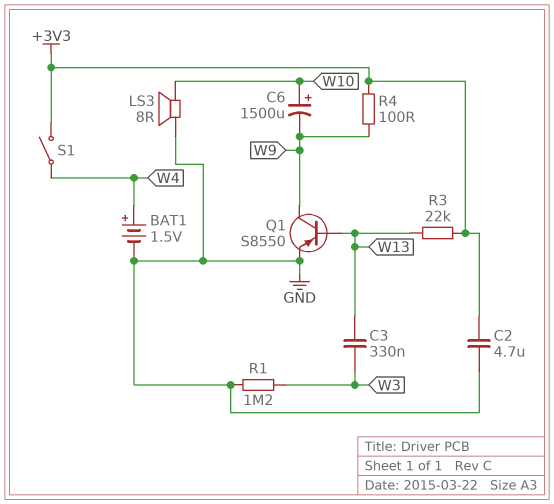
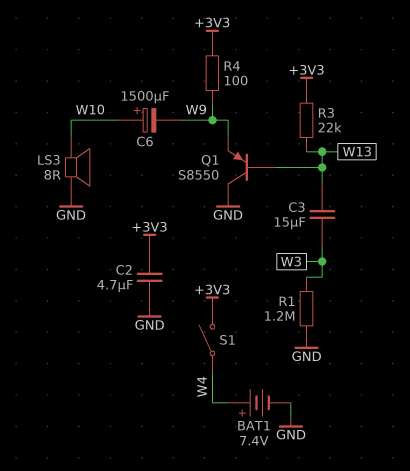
BAT1: 1.5V (plus W4, minus GND) -> 7.4V (plus W4, minus GND)
C3: 330nF (W3, W13) -> 15uF (W3, W13)
Q1: PNP S8550 (B W13, C W9, E GND) -> PNP S8550 (B W13, C GND, E W9)

